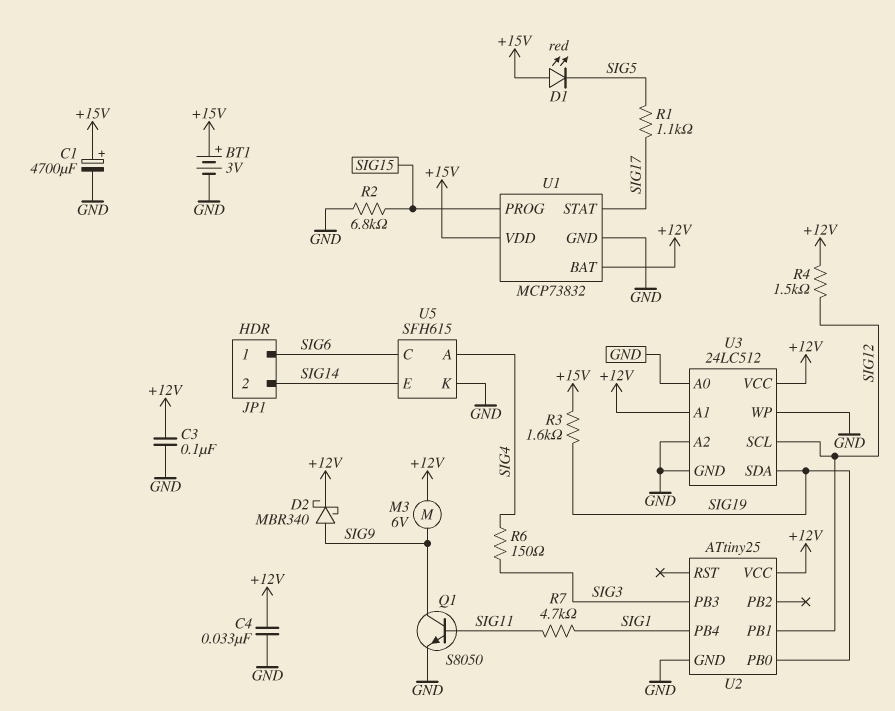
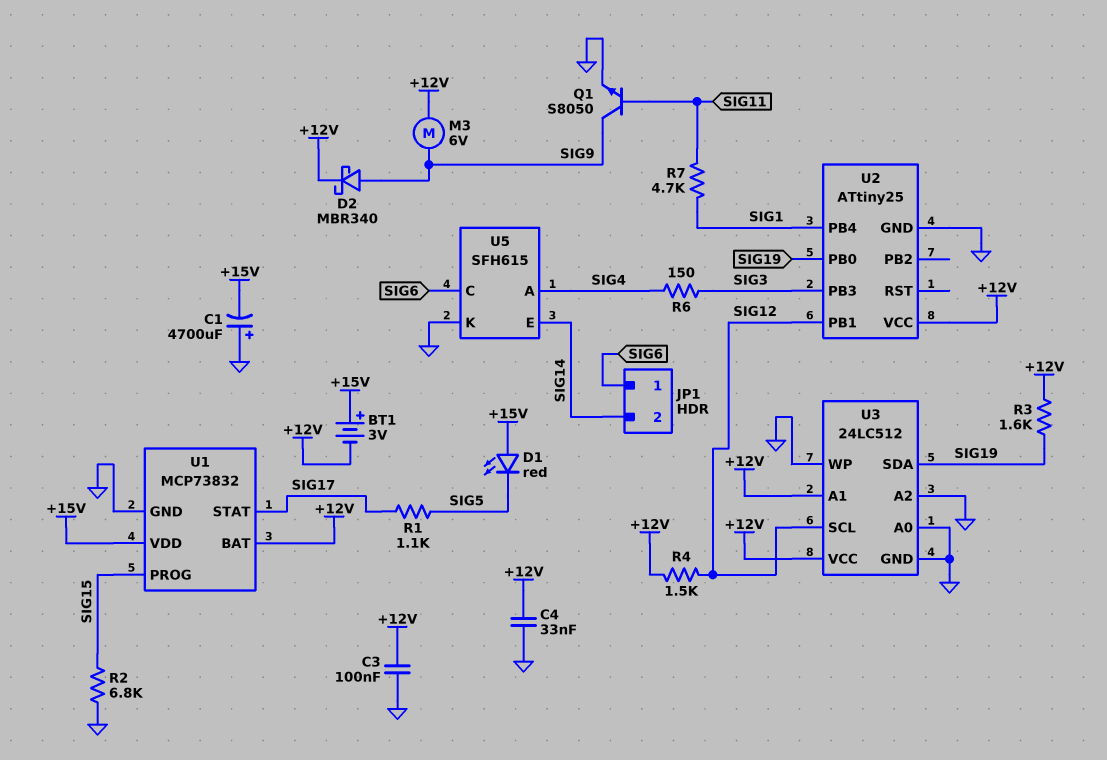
BT1: 3V (plus +15V, minus GND) -> 3V (plus +15V, minus +12V)
C1: 4700uF (plus +15V, minus GND) -> 4700uF (plus GND, minus +15V)
R3: 1.6k (+15V, SIG19) -> 1.6k (+12V, SIG19)

